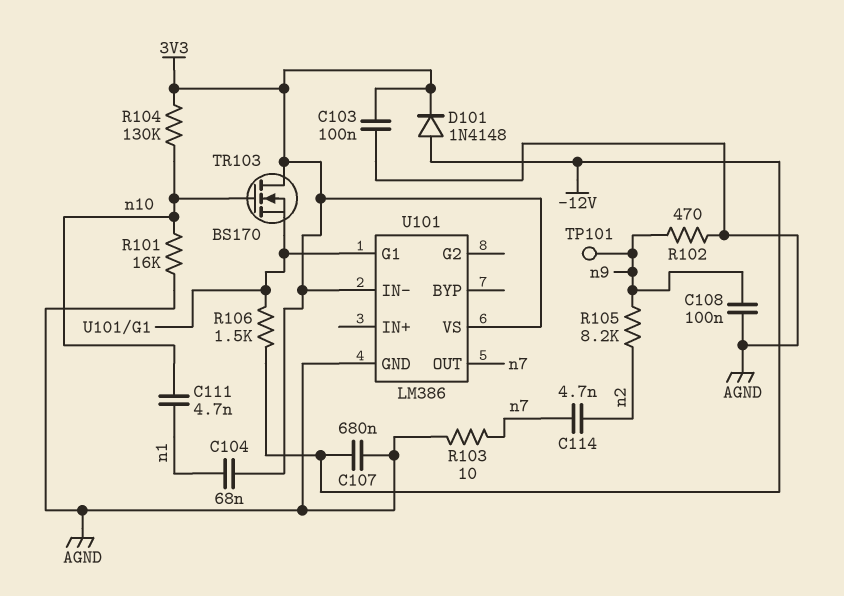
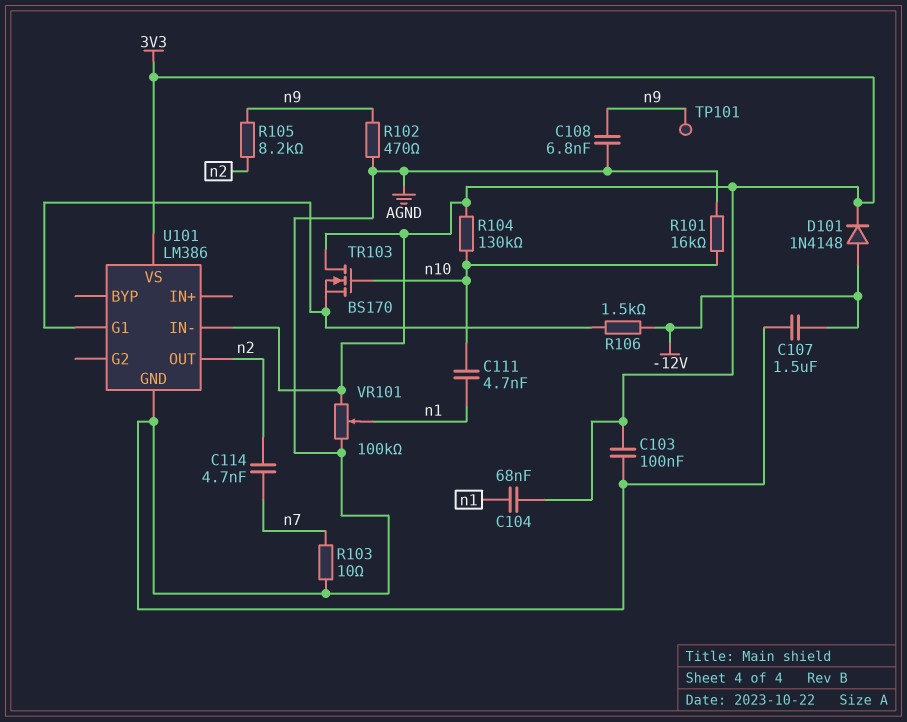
C107: 680nF (-12V, AGND) -> 1.5uF (-12V, AGND)
C108: 100nF (AGND, n9) -> 6.8nF (AGND, n9)
U101 pin OUT: n7 -> n2
VR101: none -> 100k (3V3, AGND, wiper n1)

